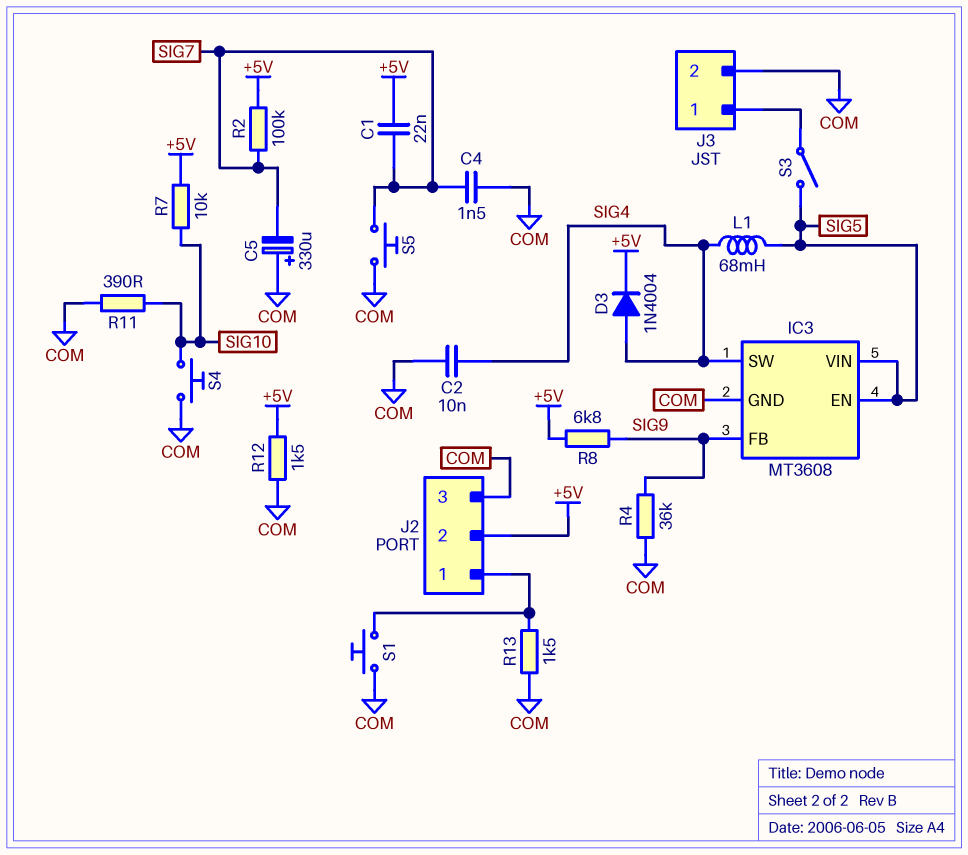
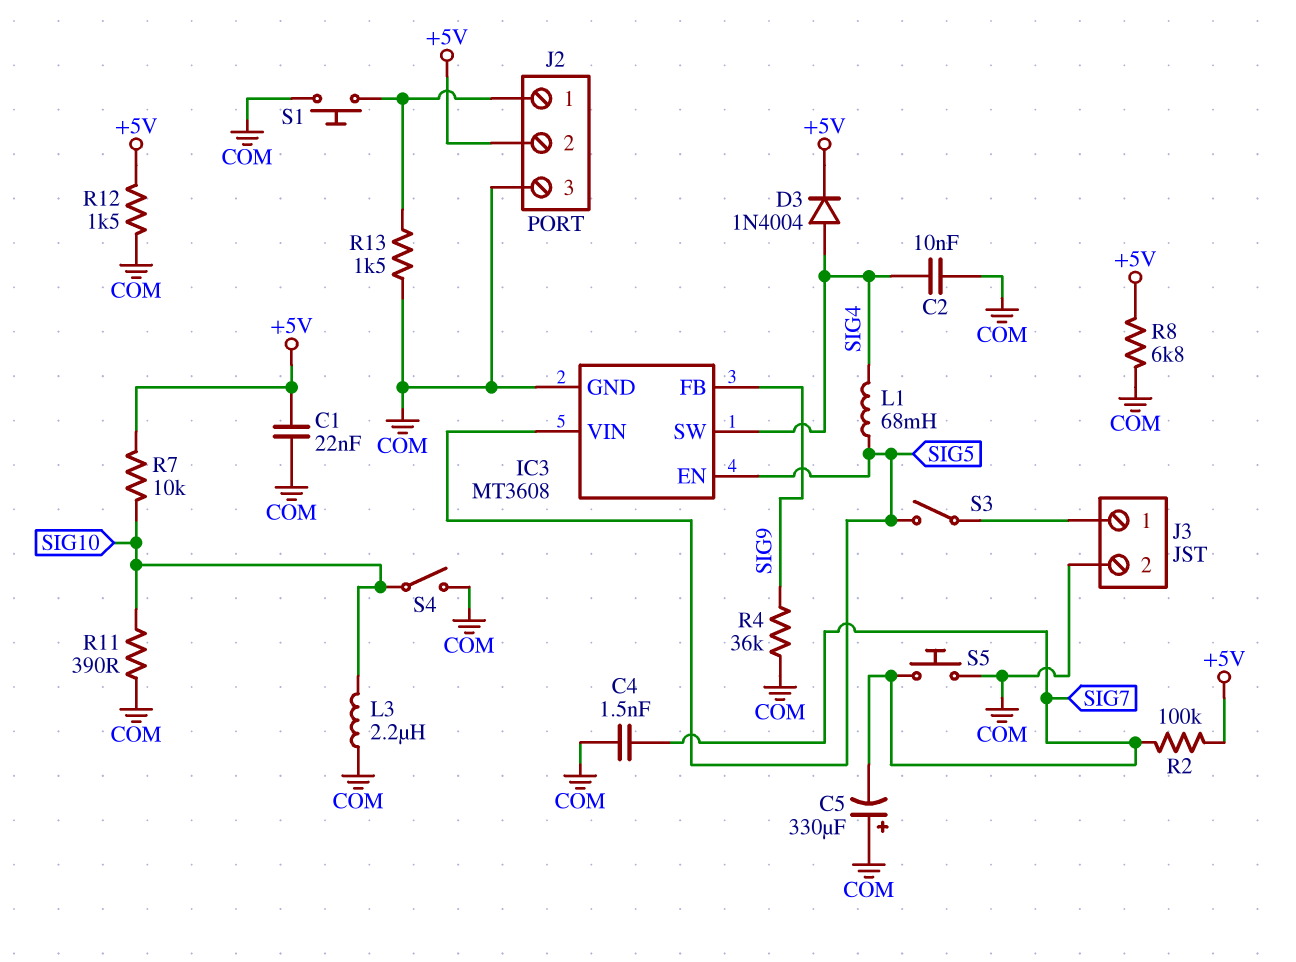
C1: 22nF (+5V, SIG7) -> 22nF (+5V, COM)
L3: none -> 2.2uH (COM, SIG10)
R8: 6.8k (+5V, SIG9) -> 6.8k (+5V, COM)
S4: button (COM, SIG10) -> switch (COM, SIG10)

